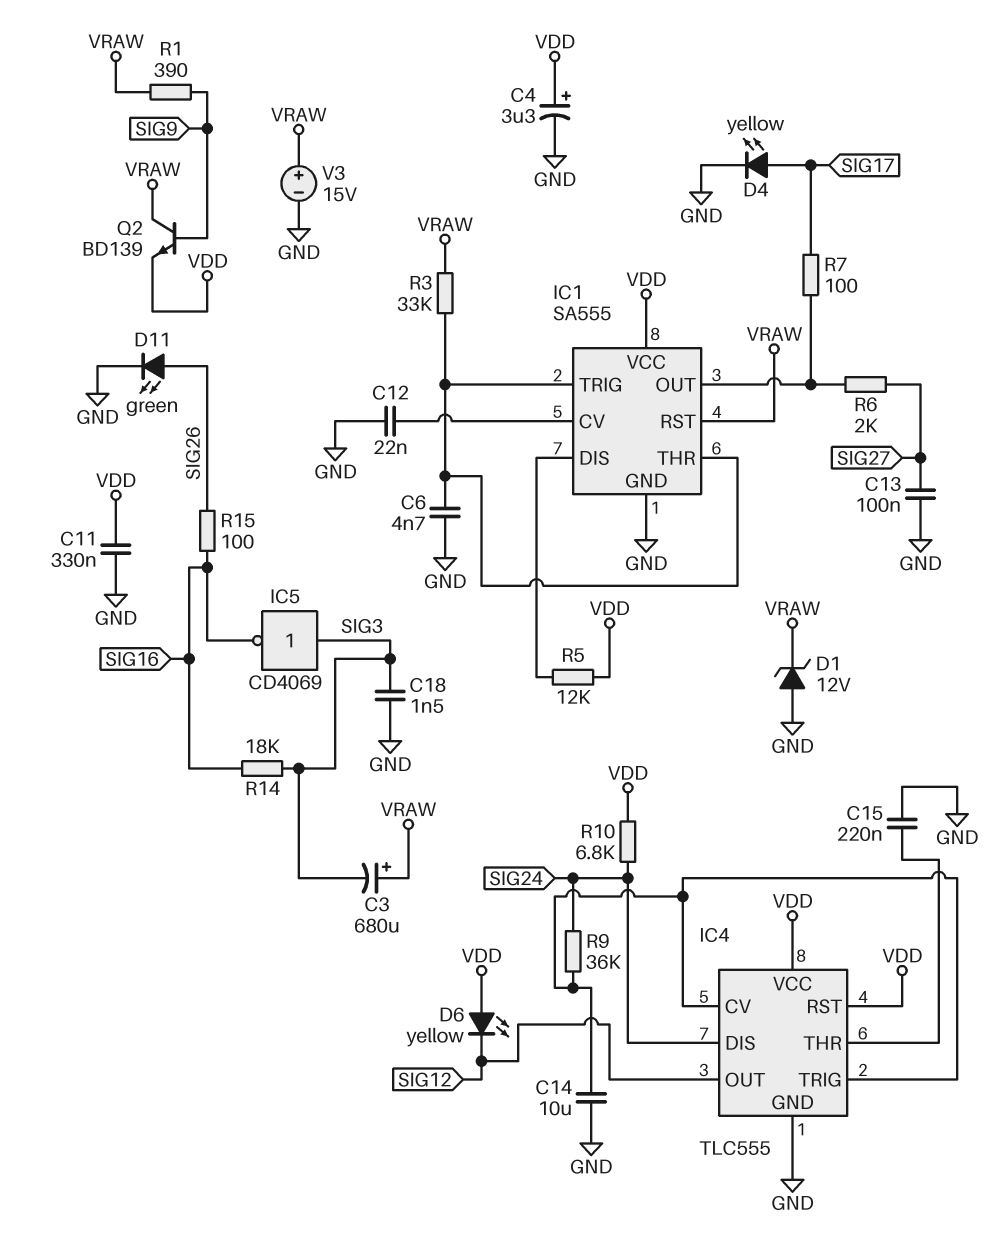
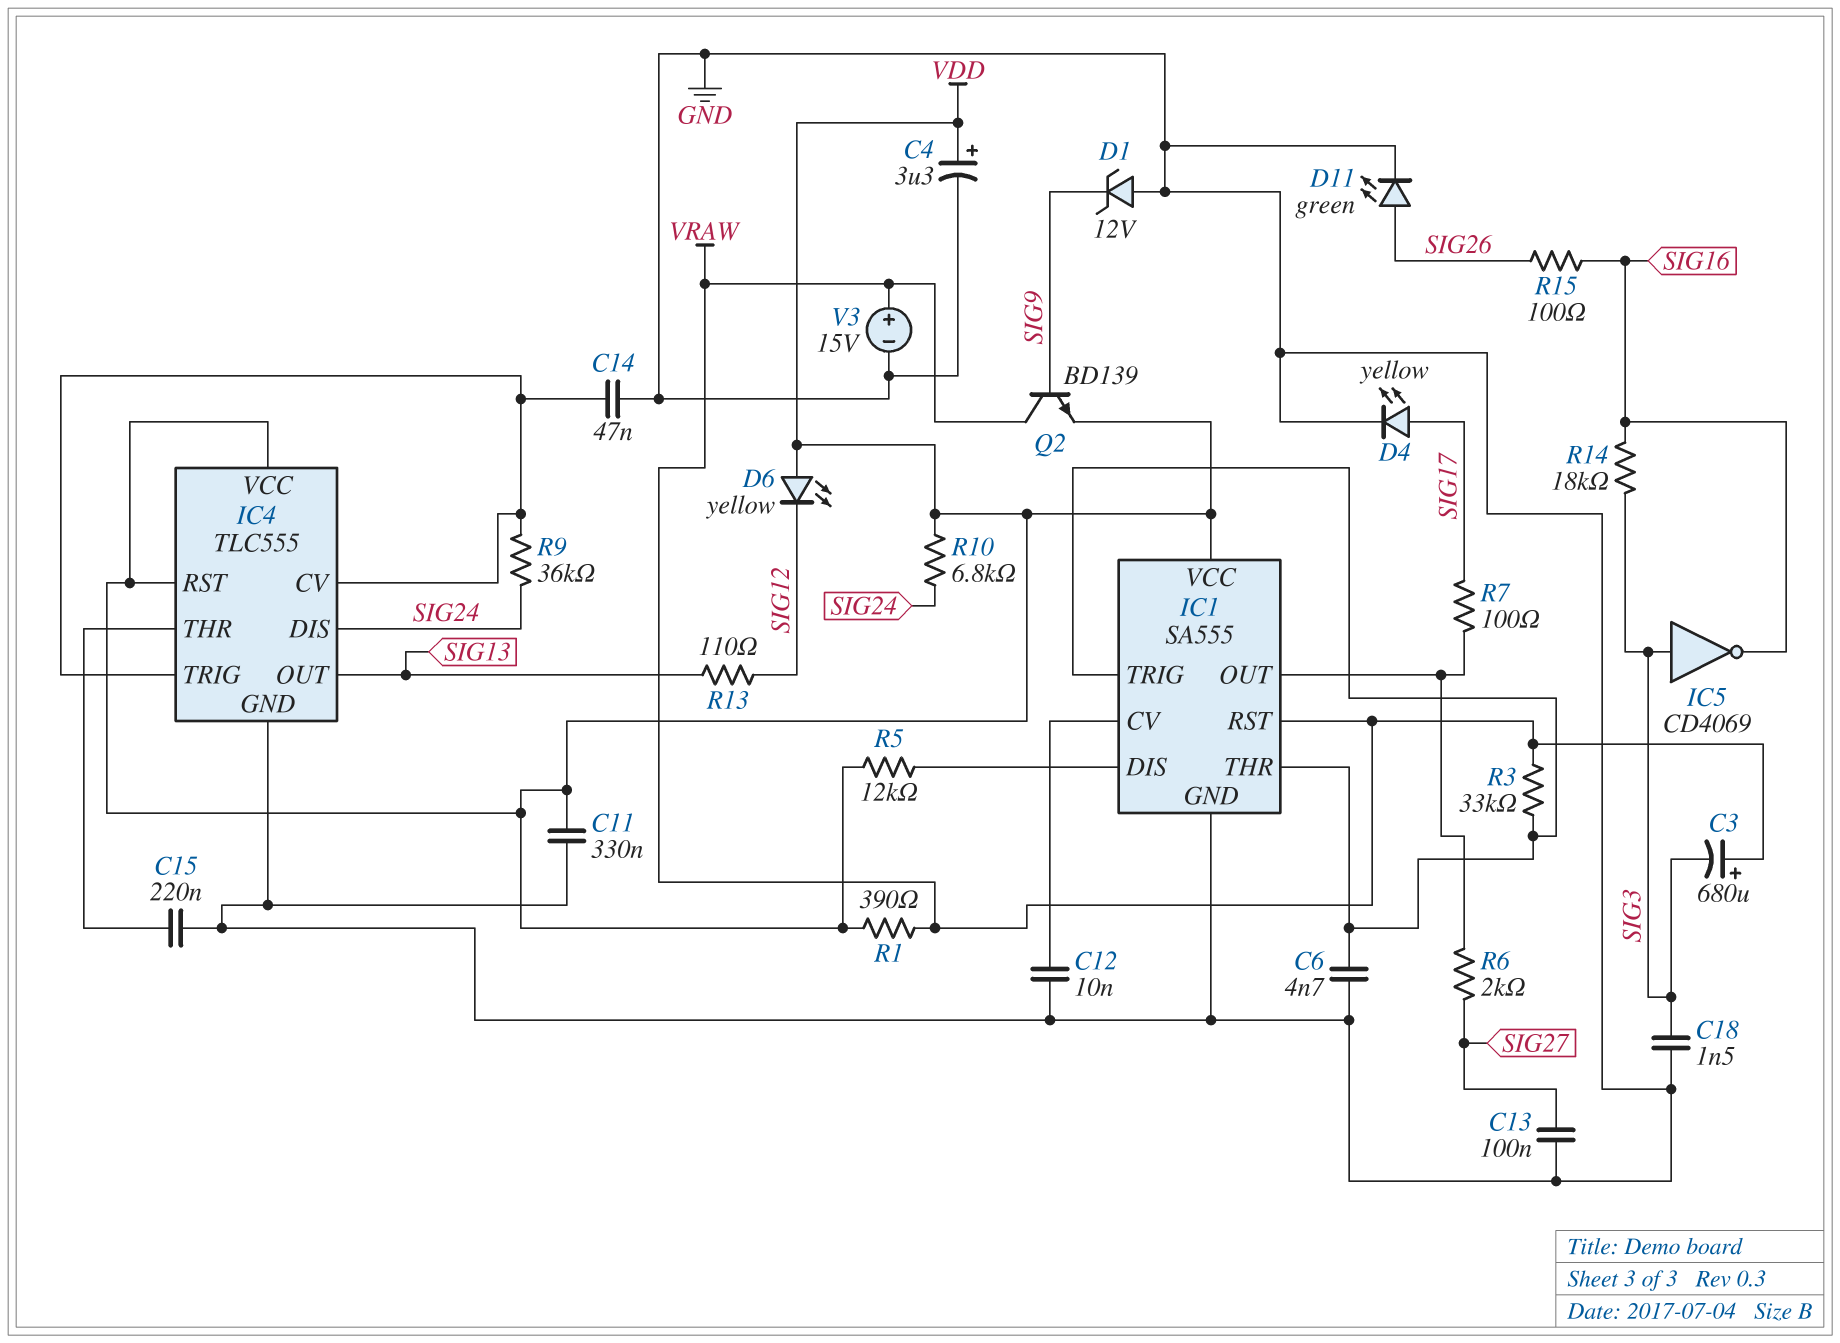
C12: 22nF (GND, IC1/CV) -> 10nF (GND, IC1/CV)
C14: 10uF (GND, IC4/CV) -> 47nF (GND, IC4/CV)
D1: zener 12V (A GND, K VRAW) -> zener 12V (A GND, K SIG9)
IC4 pin OUT: SIG12 -> SIG13
R1: 390 (SIG9, VRAW) -> 390 (VDD, VRAW)
R13: none -> 110 (SIG12, SIG13)

